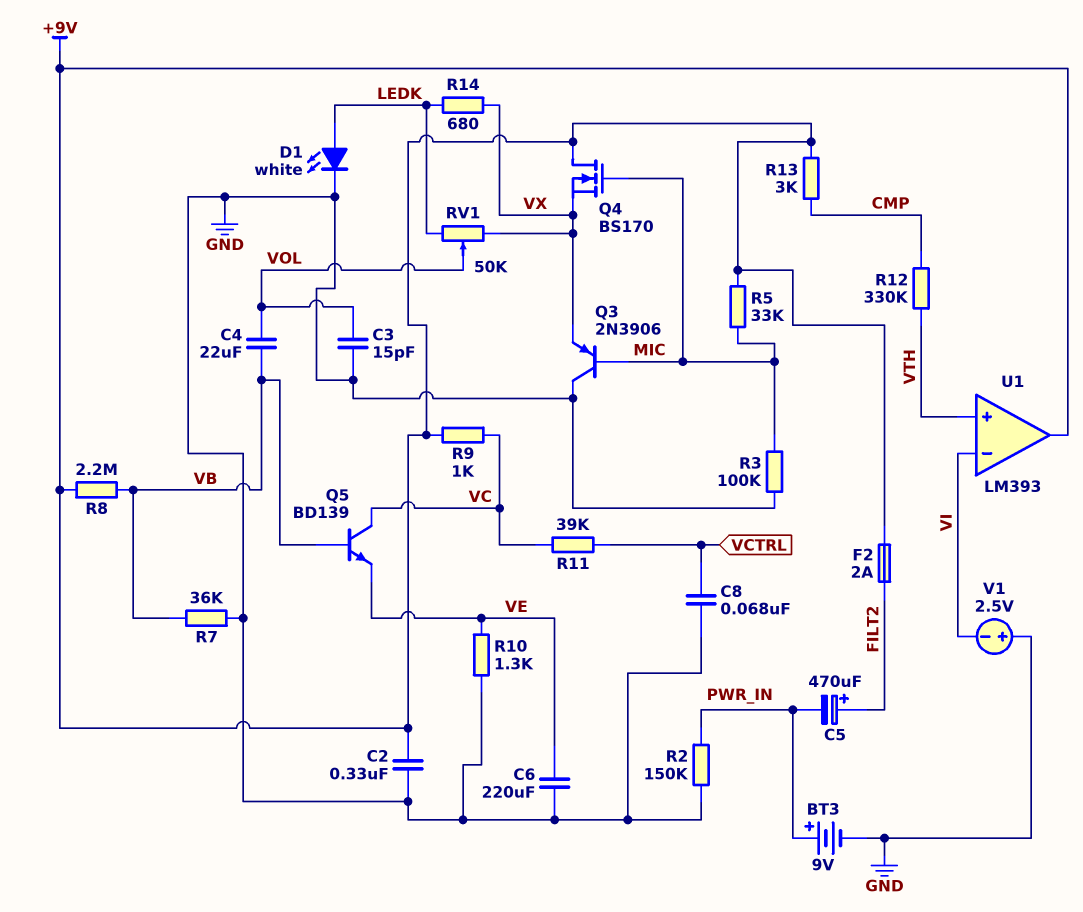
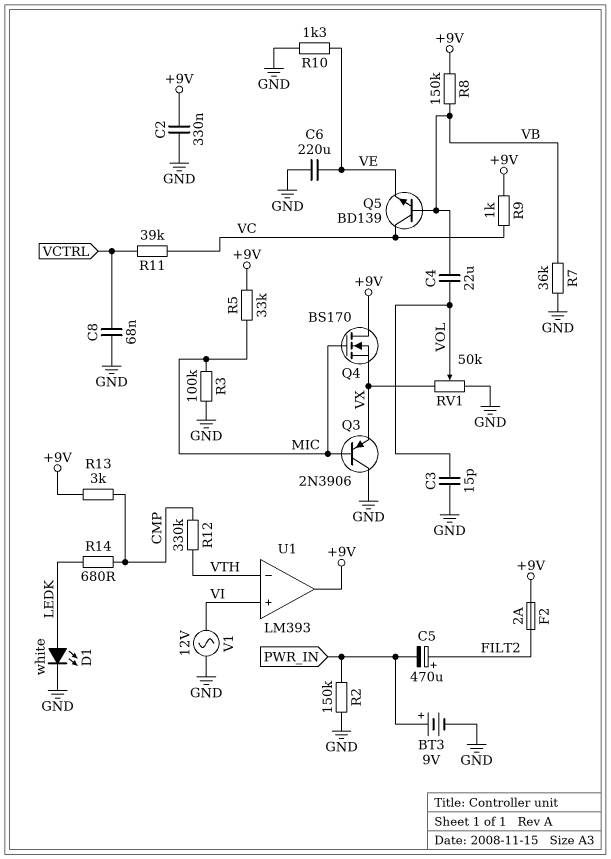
R8: 2.2M (+9V, VB) -> 150k (+9V, VB)
R14: 680 (LEDK, VX) -> 680 (CMP, LEDK)
RV1: 50k (LEDK, VX, wiper VOL) -> 50k (GND, VX, wiper VOL)
U1 pin in+: VTH -> VI
U1 pin in-: VI -> VTH
V1: 2.5V (plus GND, minus VI) -> AC 12V (GND, VI)

